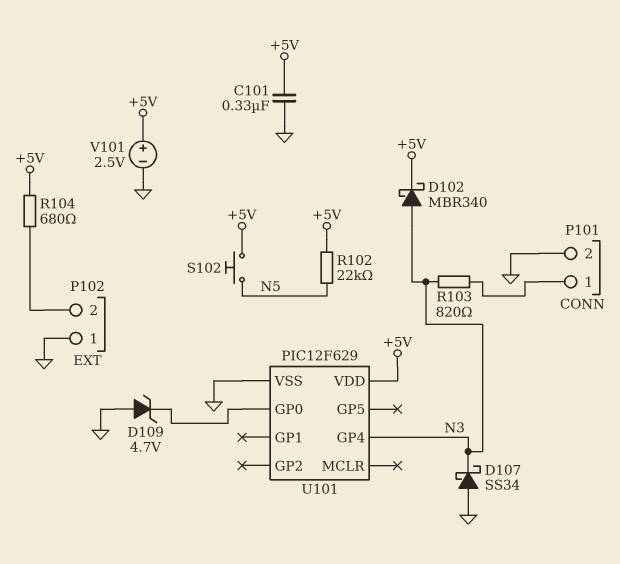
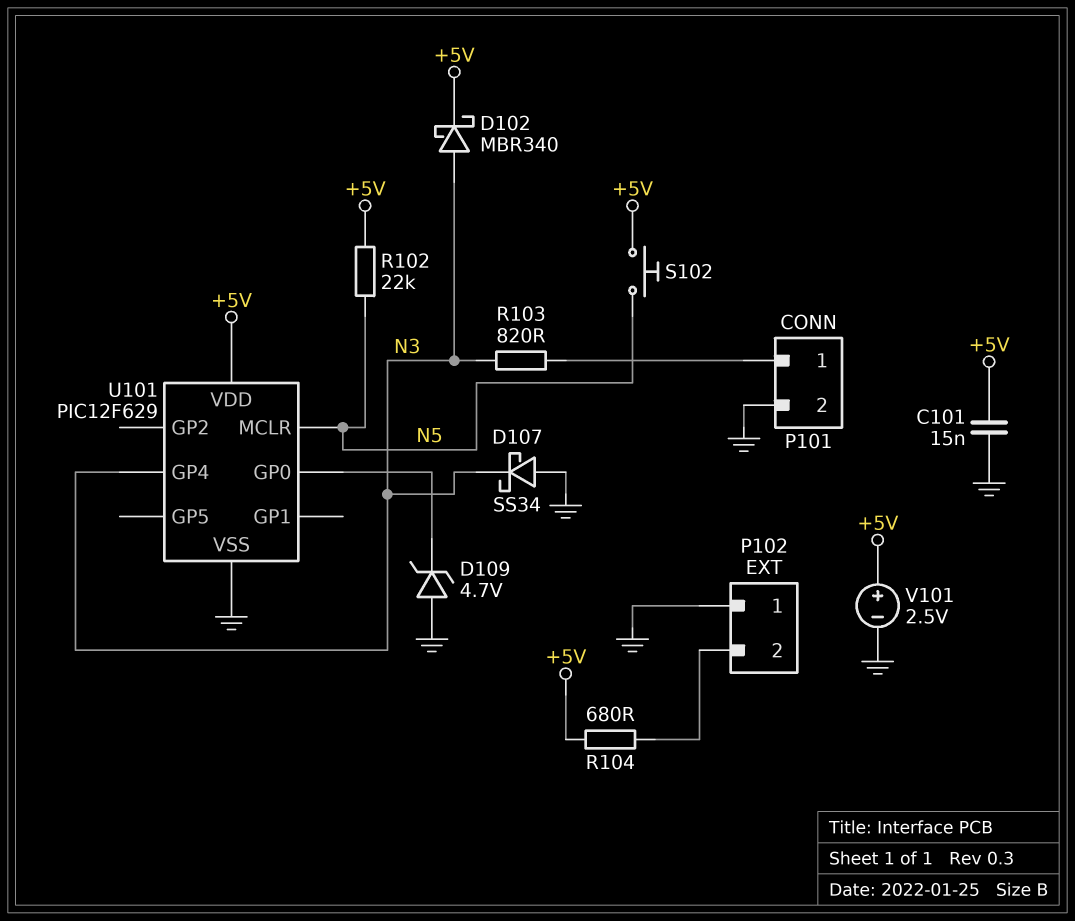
C101: 330nF (+5V, GND) -> 15nF (+5V, GND)
U101 pin MCLR: none -> N5

